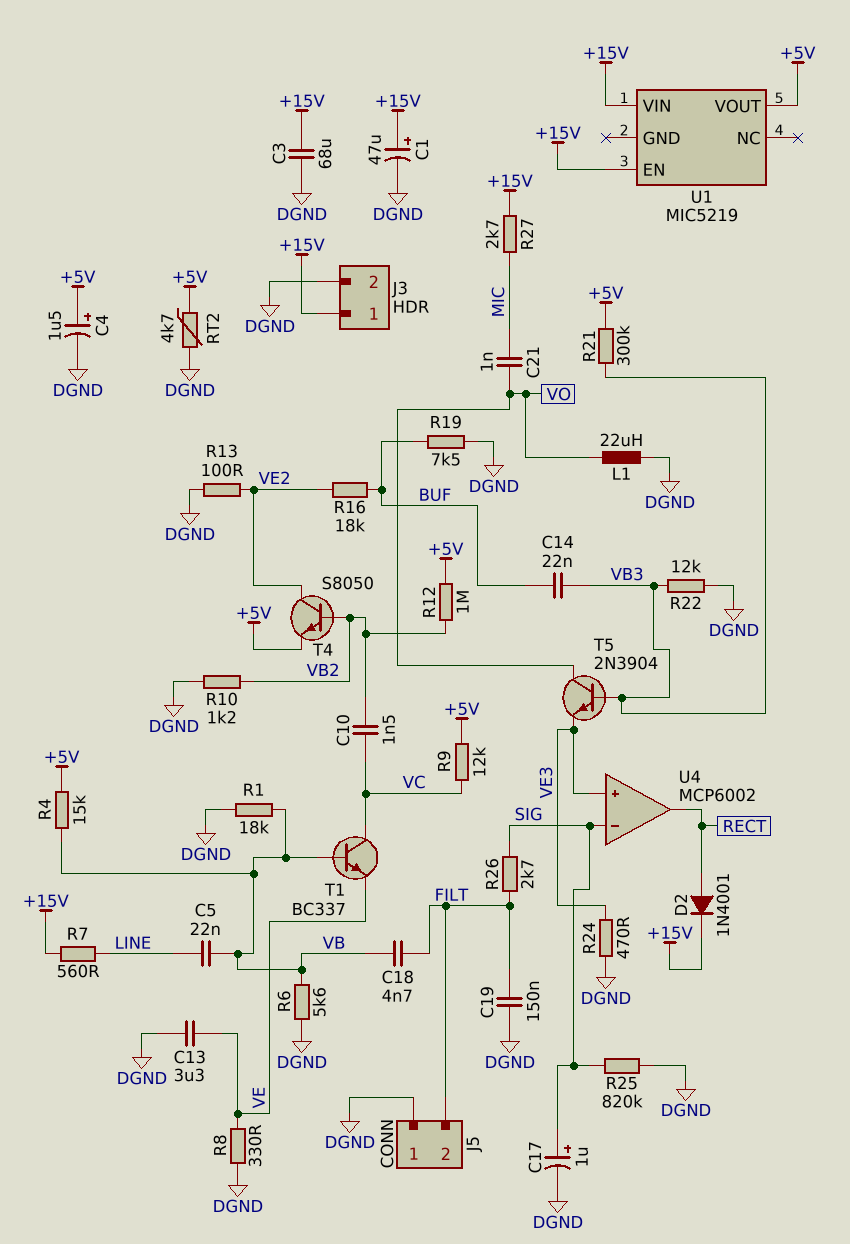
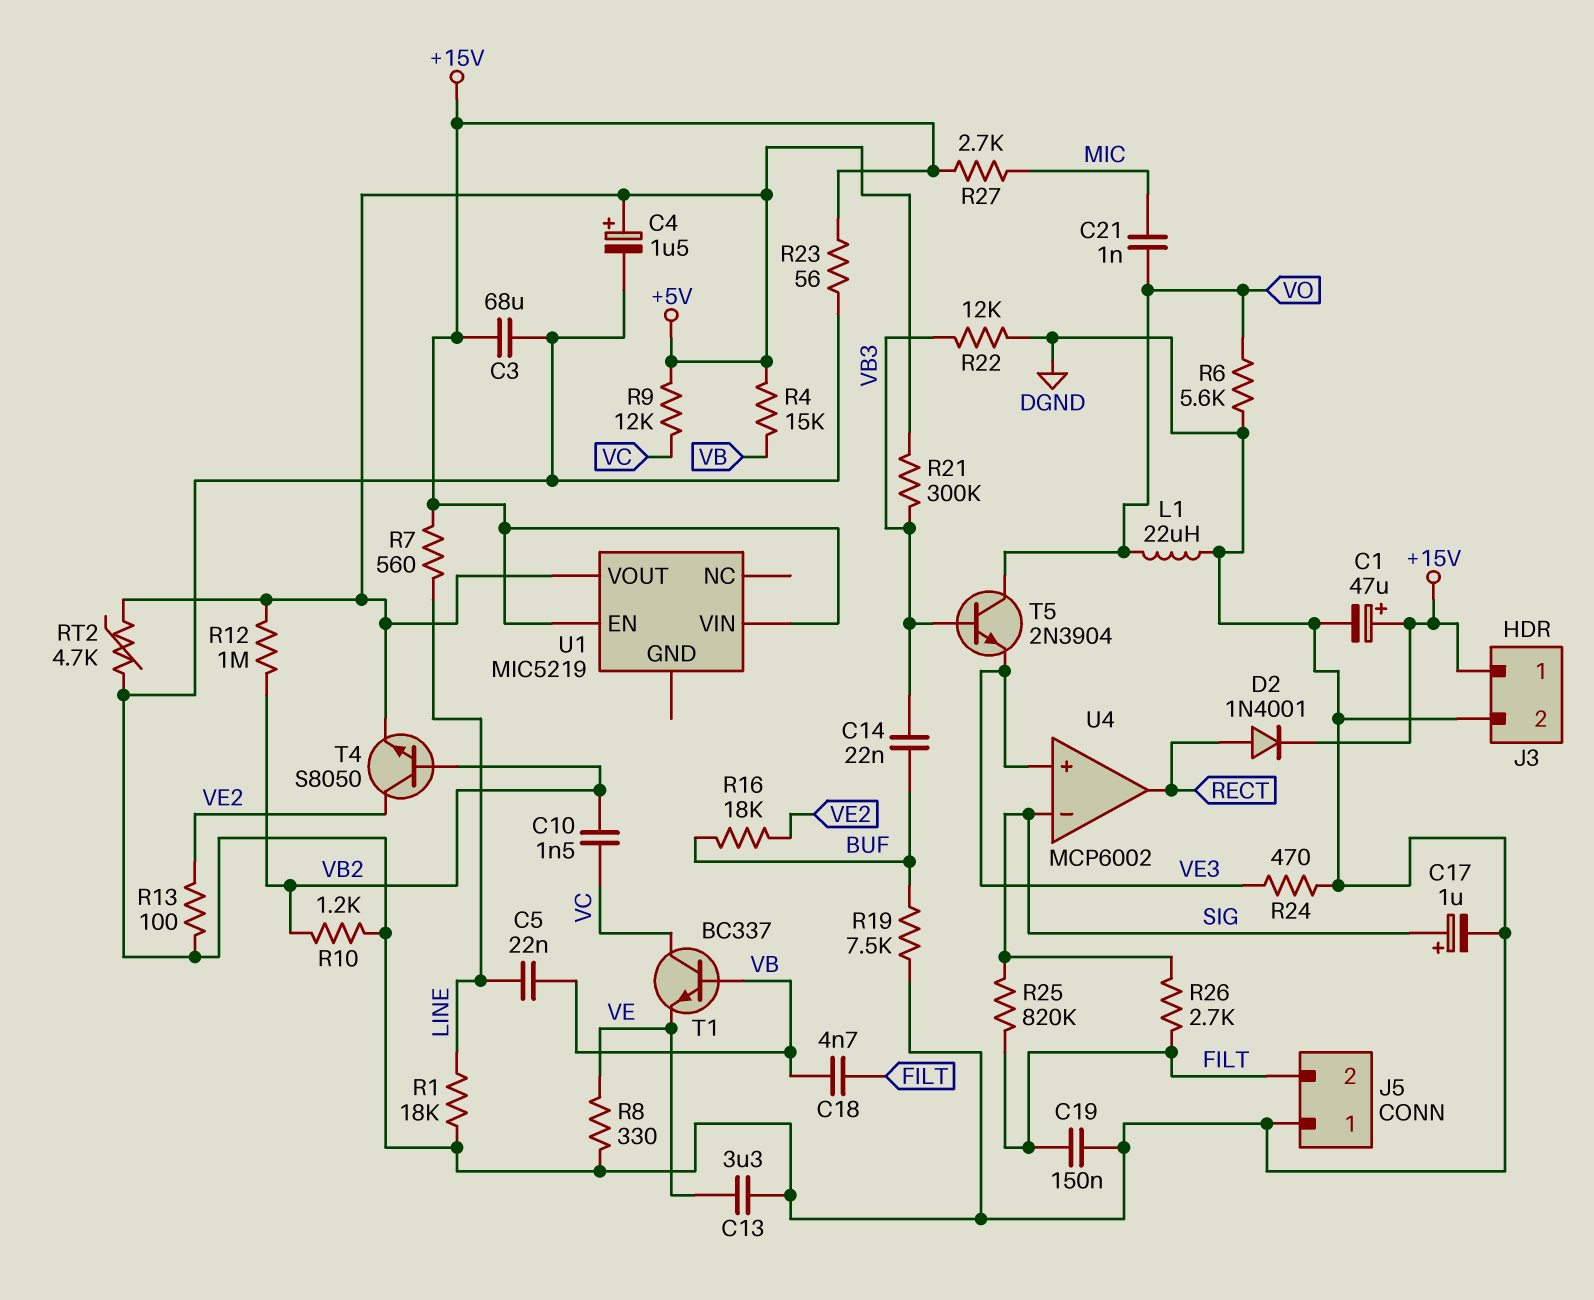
R1: 18k (DGND, VB) -> 18k (DGND, LINE)
R6: 5.6k (DGND, VB) -> 5.6k (DGND, VO)
R23: none -> 56 (+15V, DGND)
R25: 820k (DGND, SIG) -> 820k (FILT, SIG)

